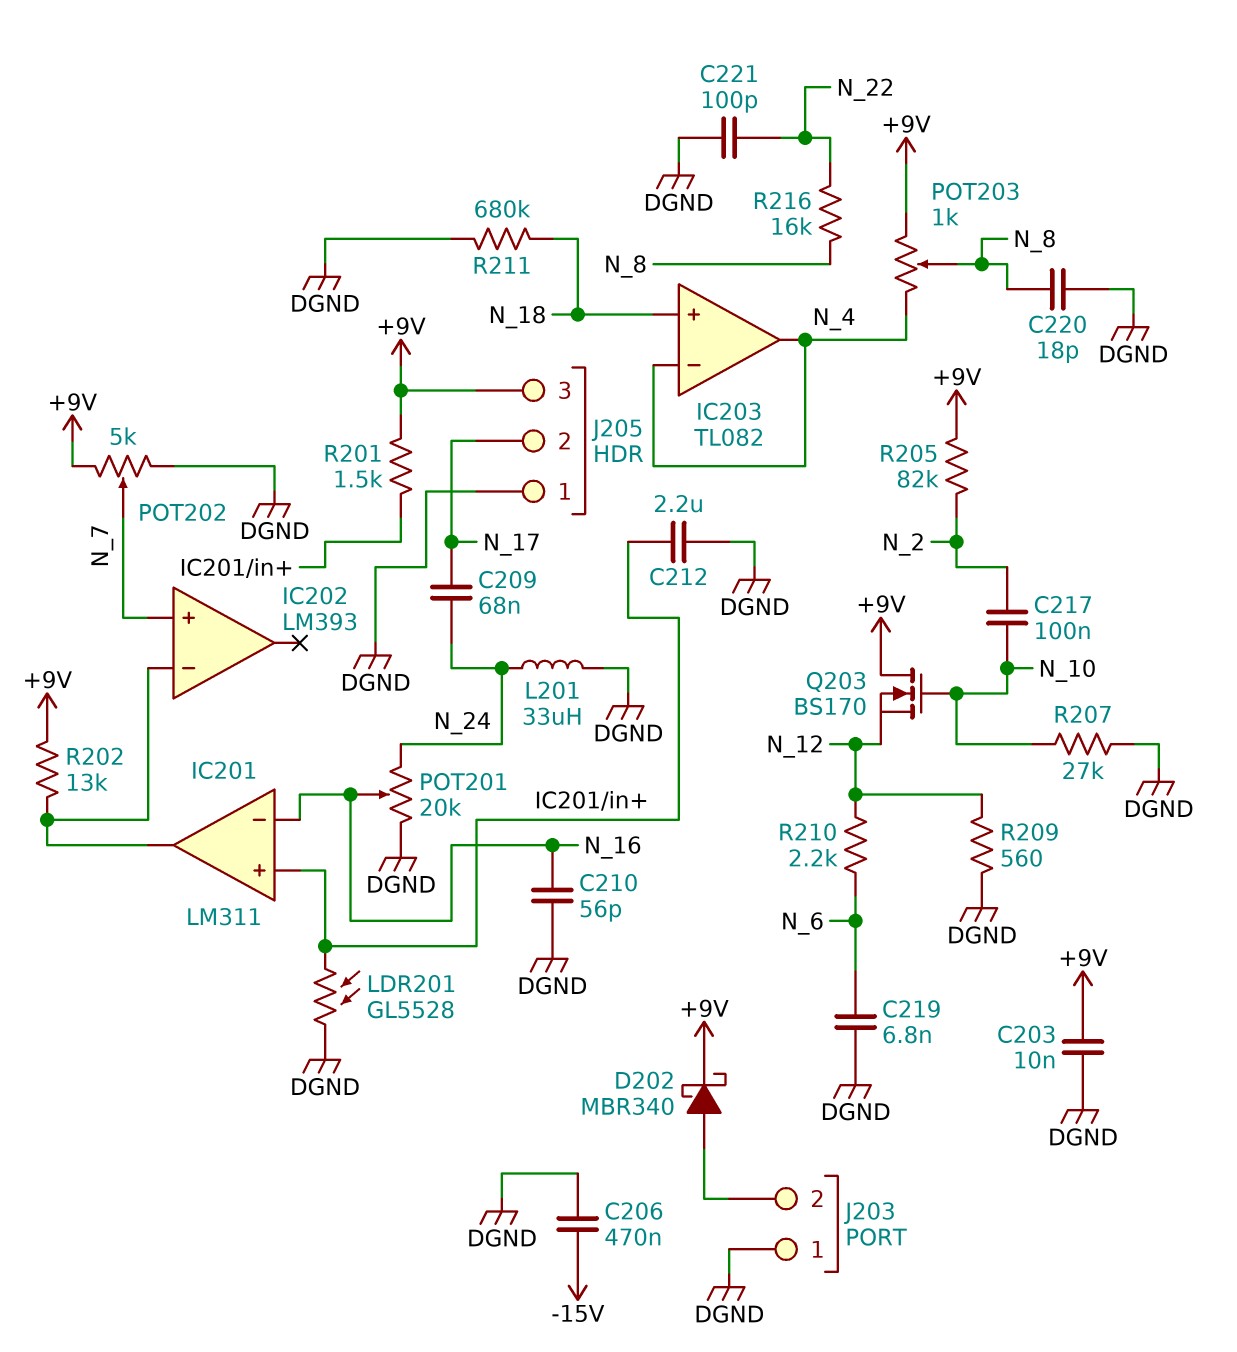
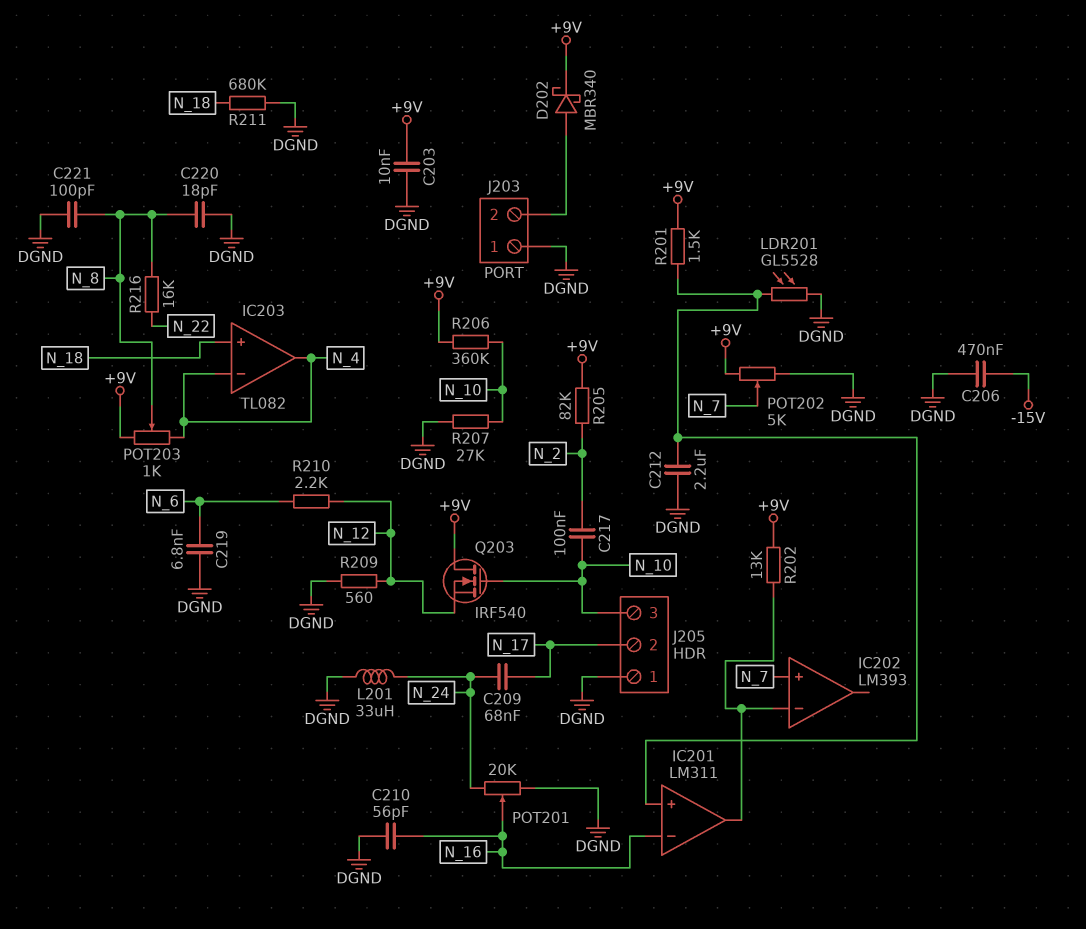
C221: 100pF (DGND, N_22) -> 100pF (DGND, N_8)
J205 pin 3: +9V -> N_10
Q203: NMOS BS170 (G N_10, D +9V, S N_12) -> NMOS IRF540 (G N_10, D +9V, S N_12)
R206: none -> 360k (+9V, N_10)

